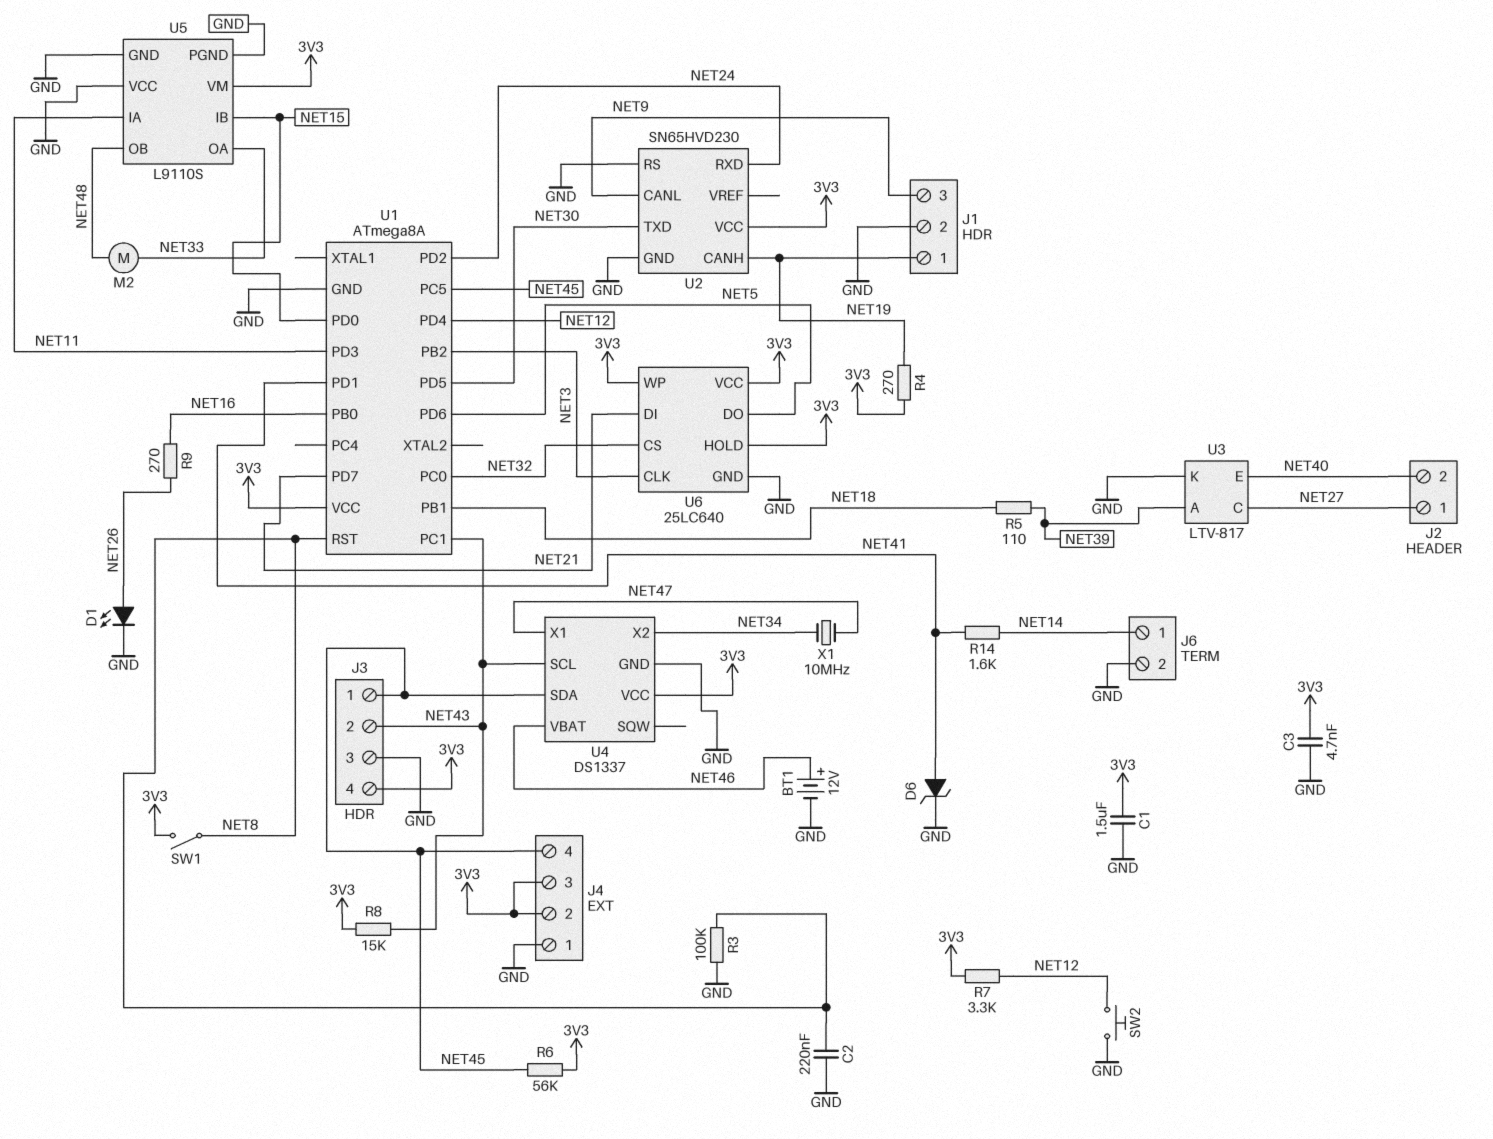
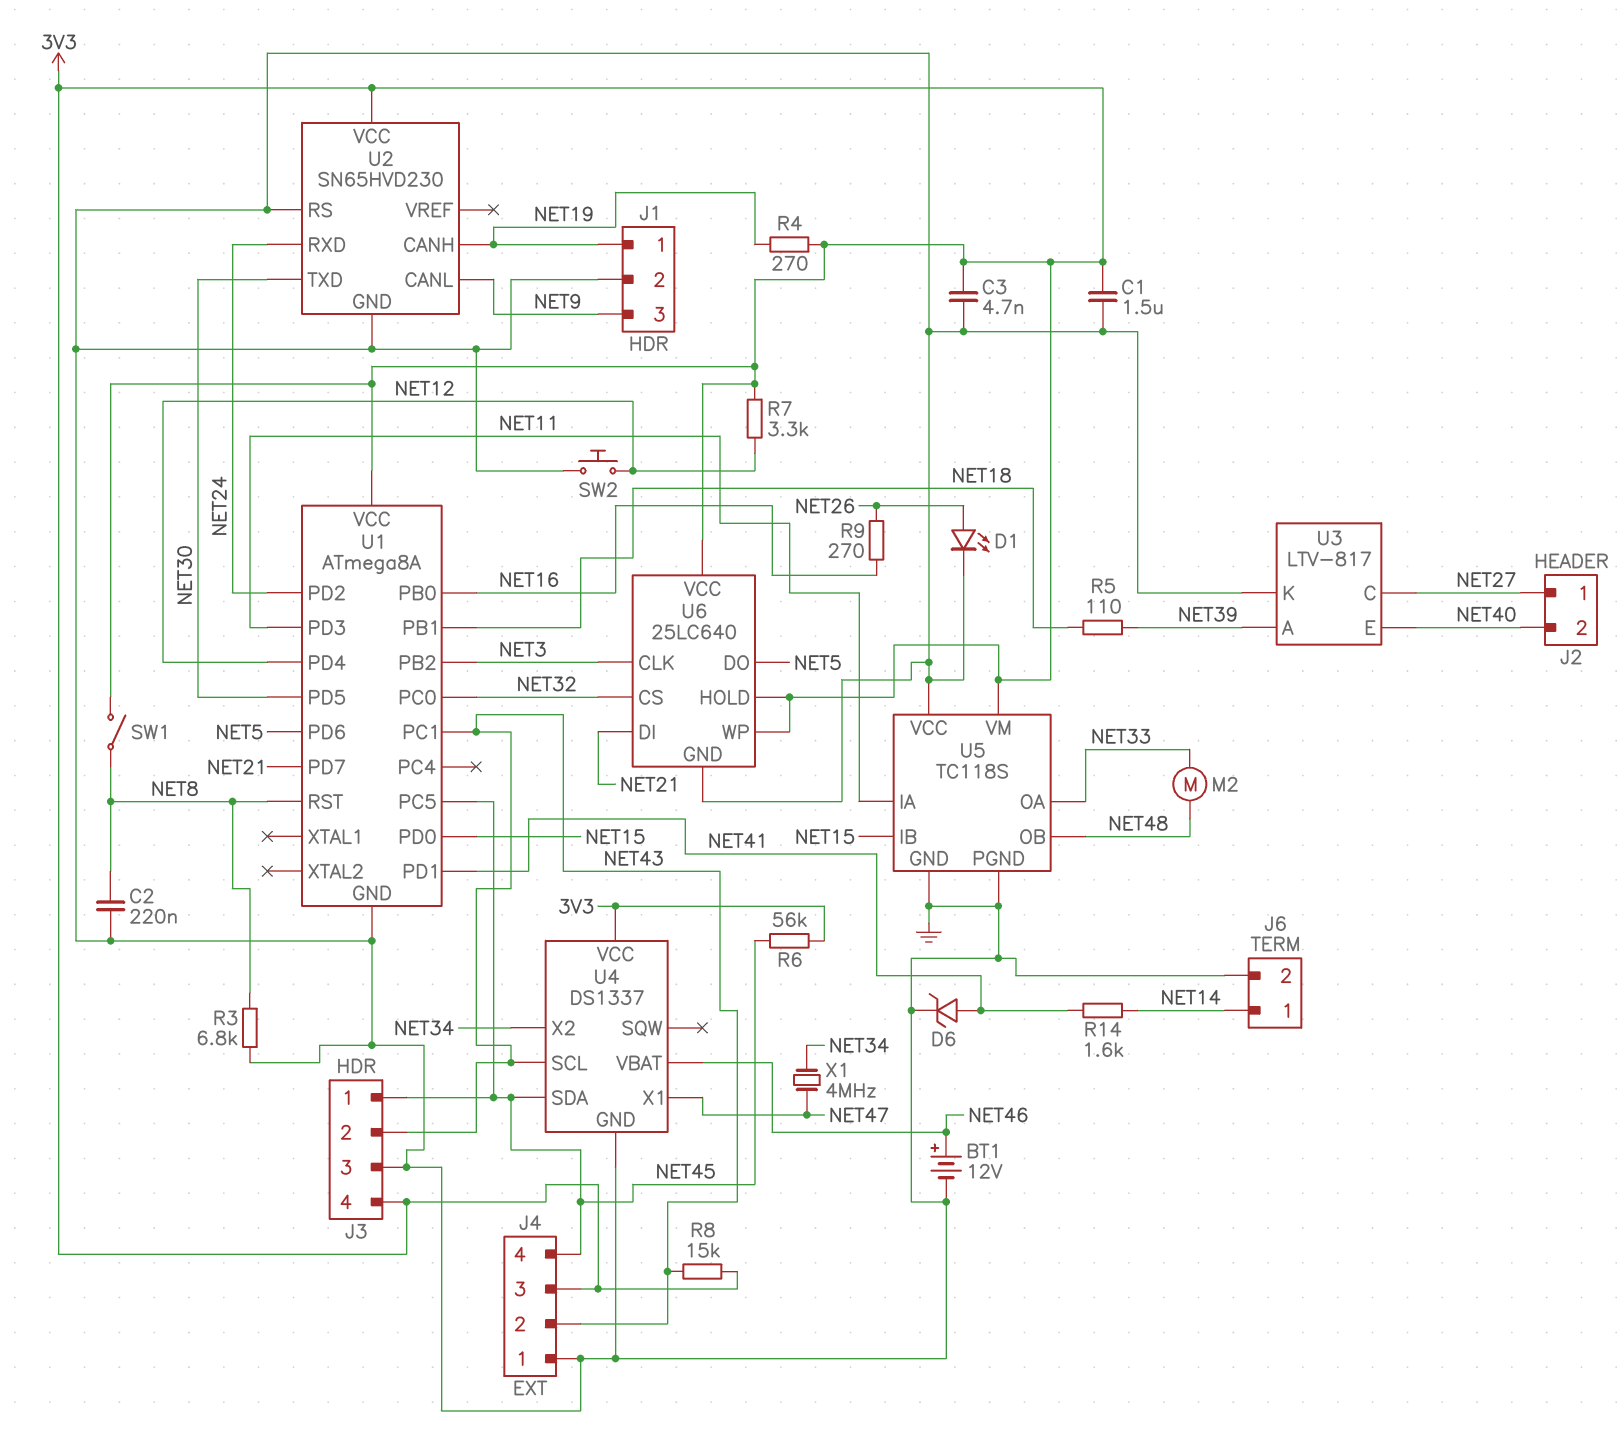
J4 pin 2: 3V3 -> NET43
R3: 100k (GND, NET8) -> 6.8k (GND, NET8)
U5: L9110S -> TC118S
X1: 10MHz (NET34, NET47) -> 4MHz (NET34, NET47)

